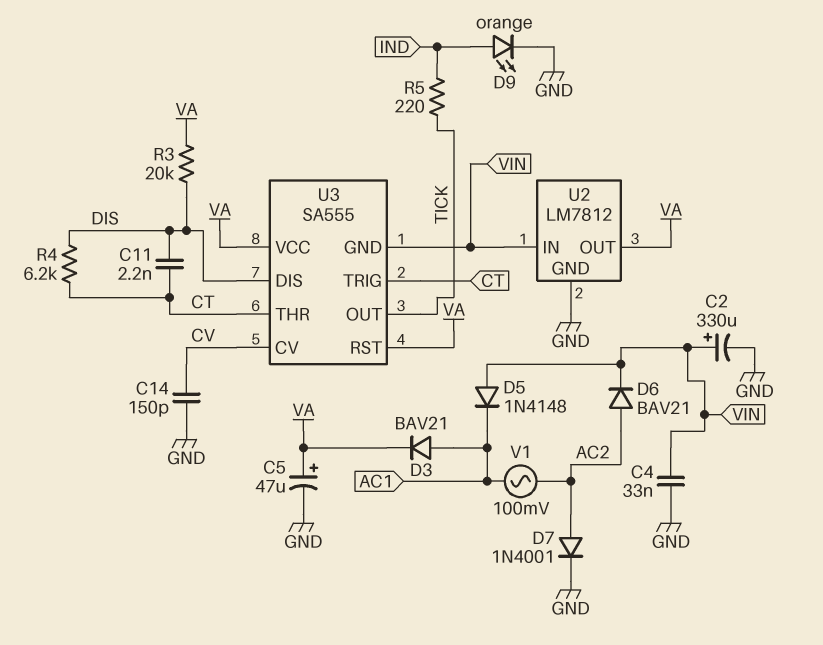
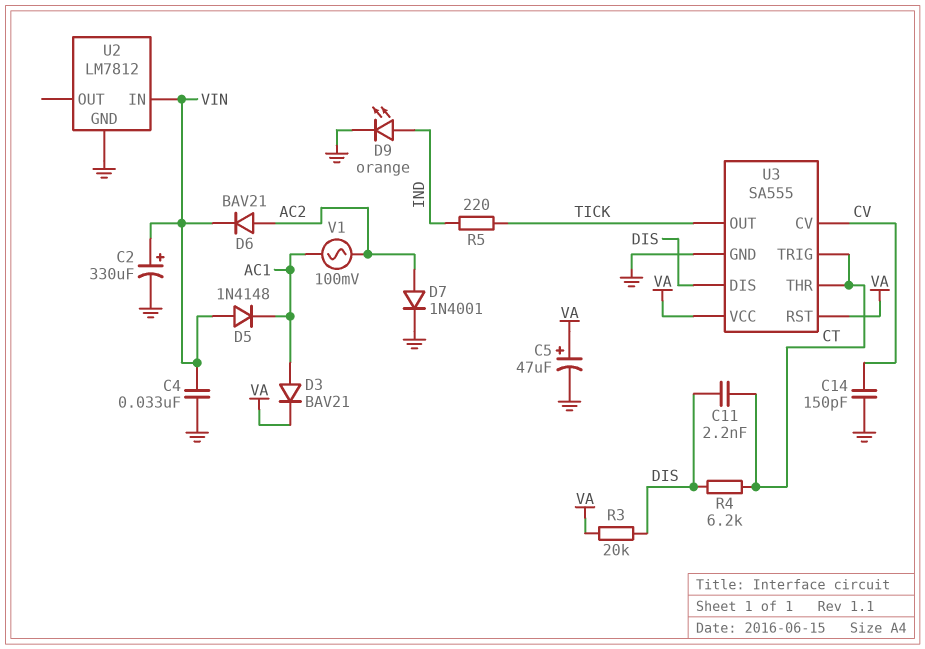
U2 pin OUT: VA -> none
U3 pin GND: VIN -> GND

